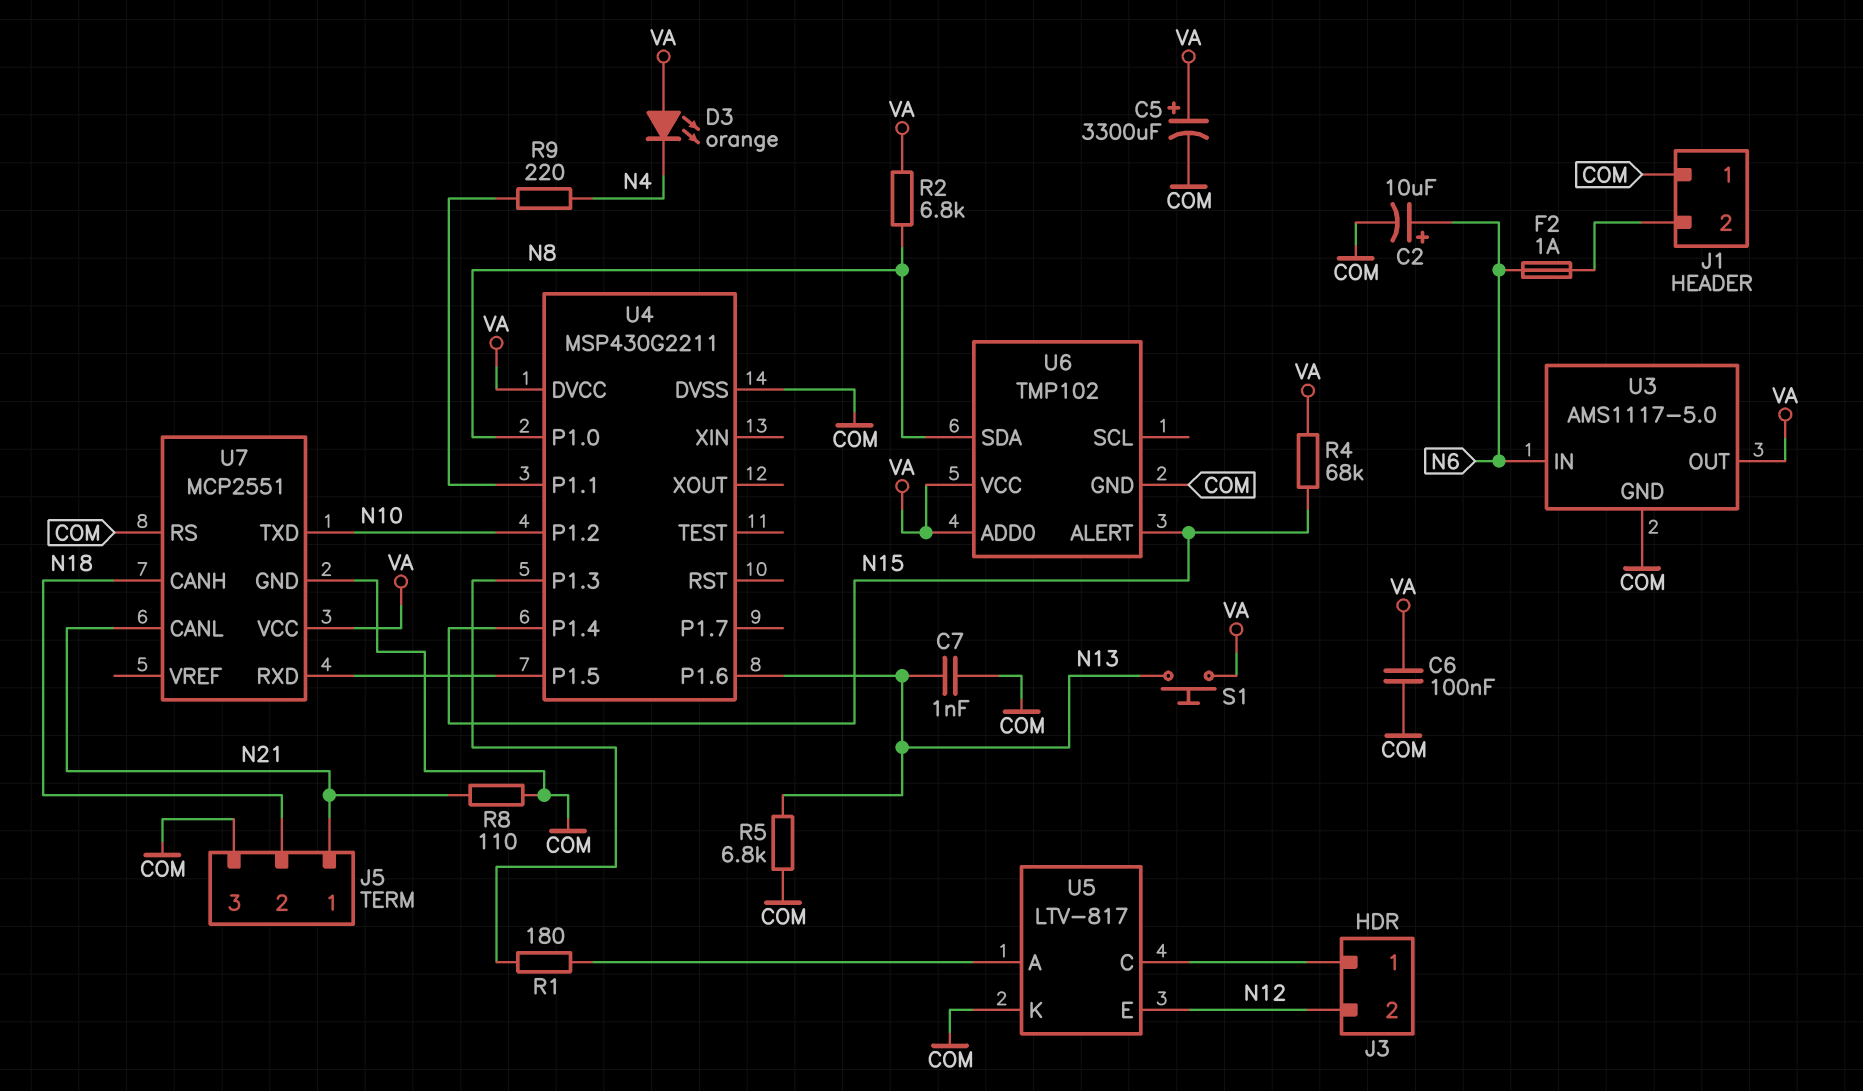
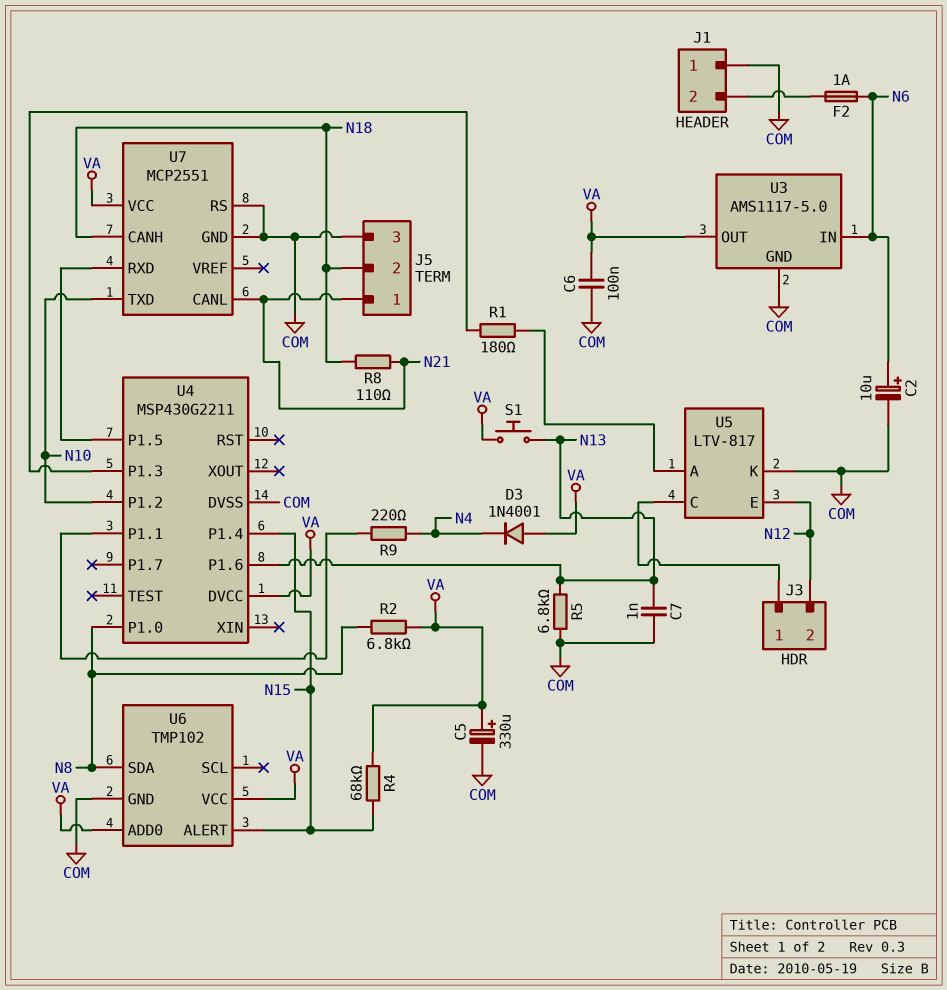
C5: 3300uF (plus VA, minus COM) -> 330uF (plus VA, minus COM)
D3: LED orange (A VA, K N4) -> diode 1N4001 (A VA, K N4)
R8: 110 (COM, N21) -> 110 (N18, N21)

